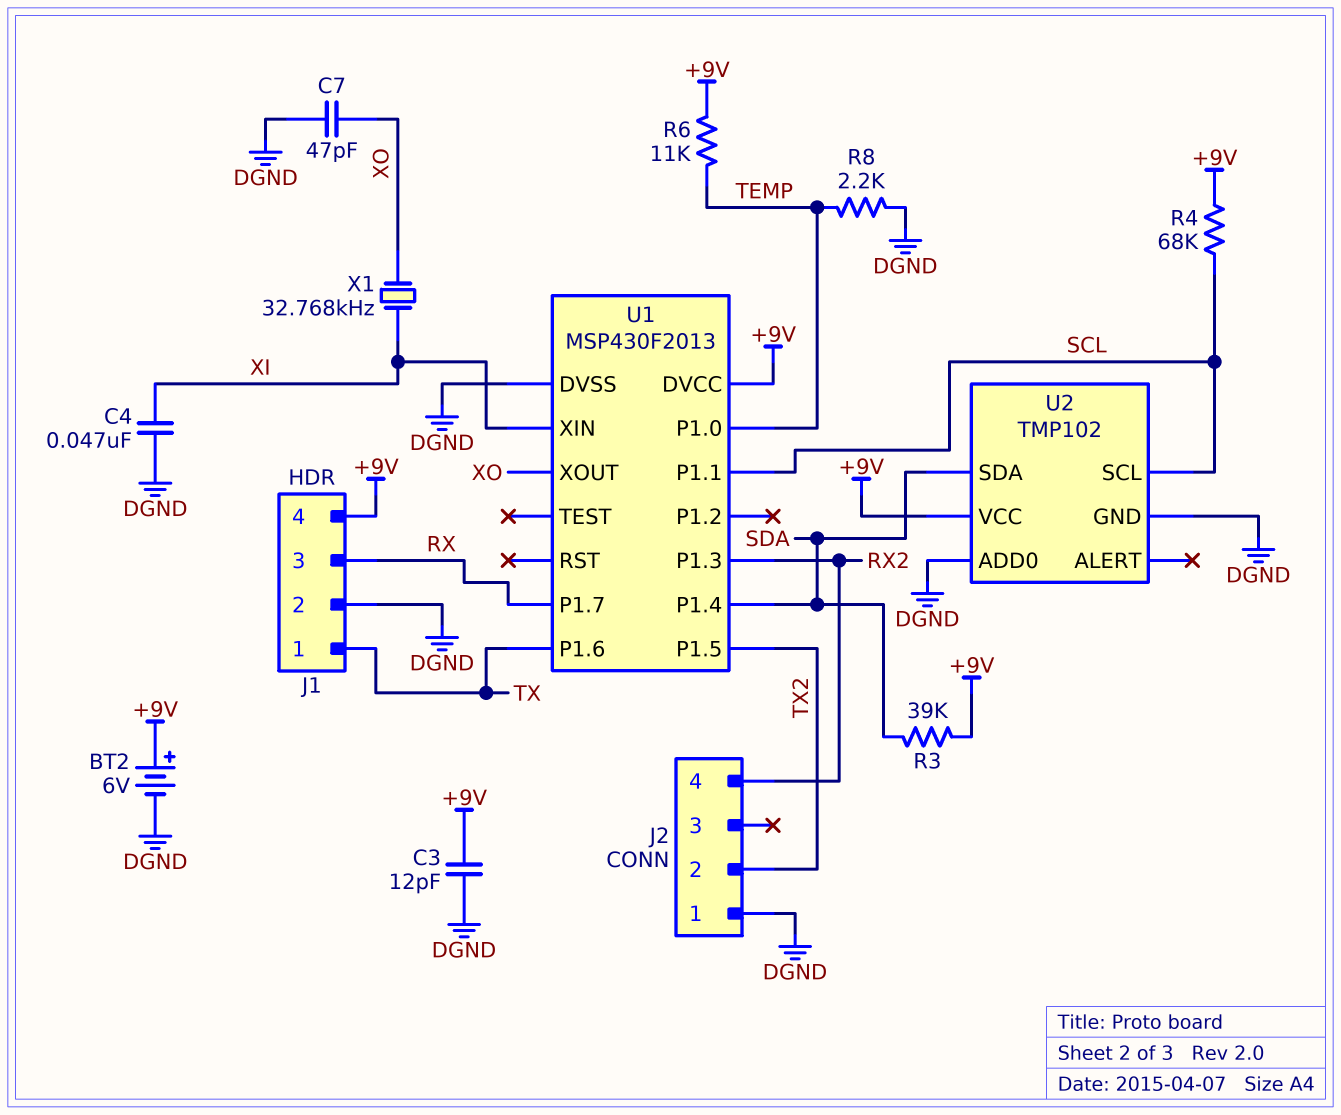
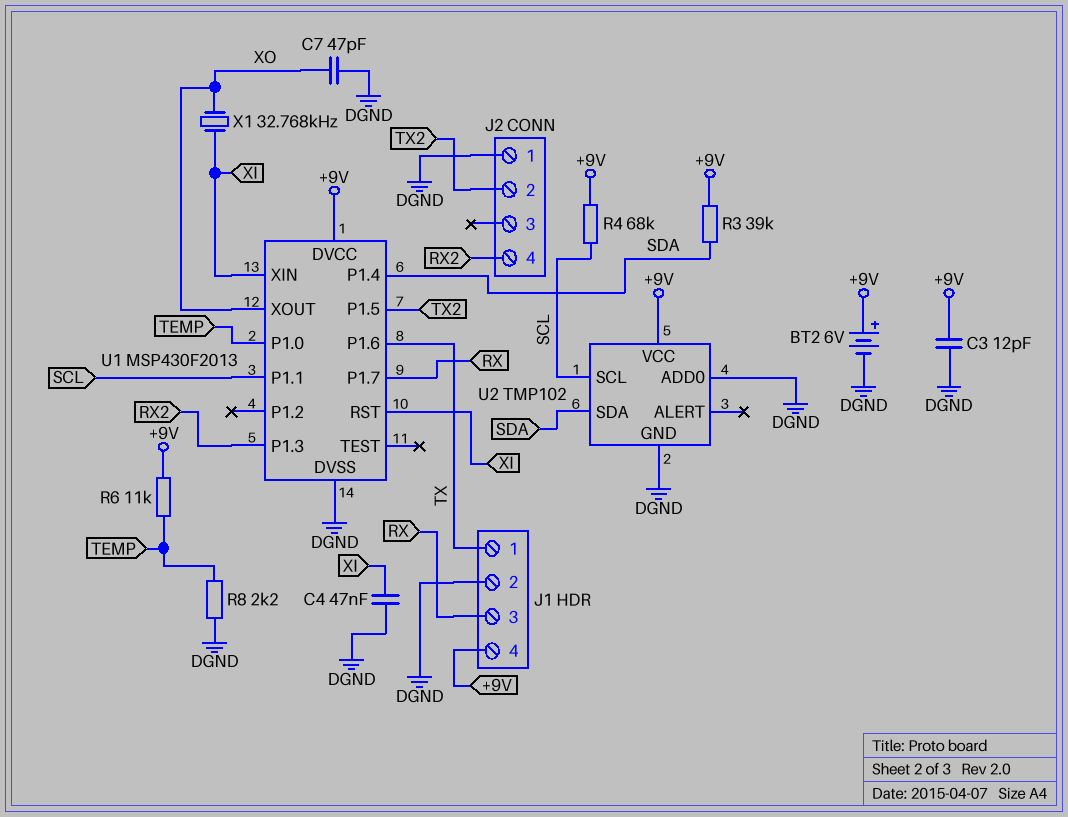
U1 pin RST: none -> XI

